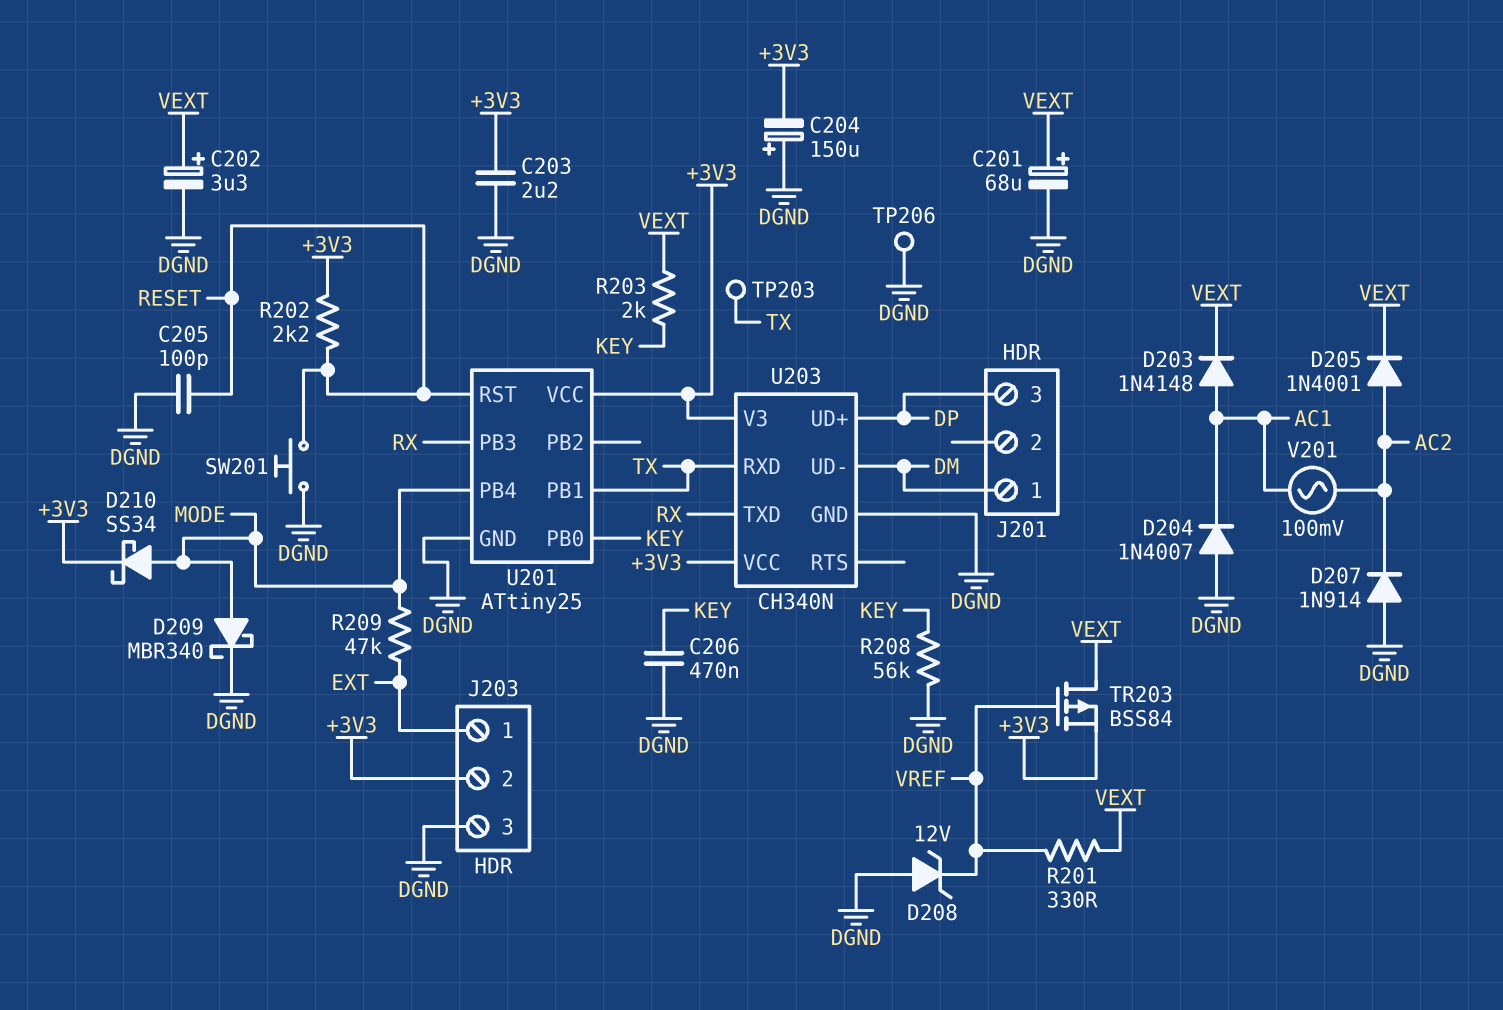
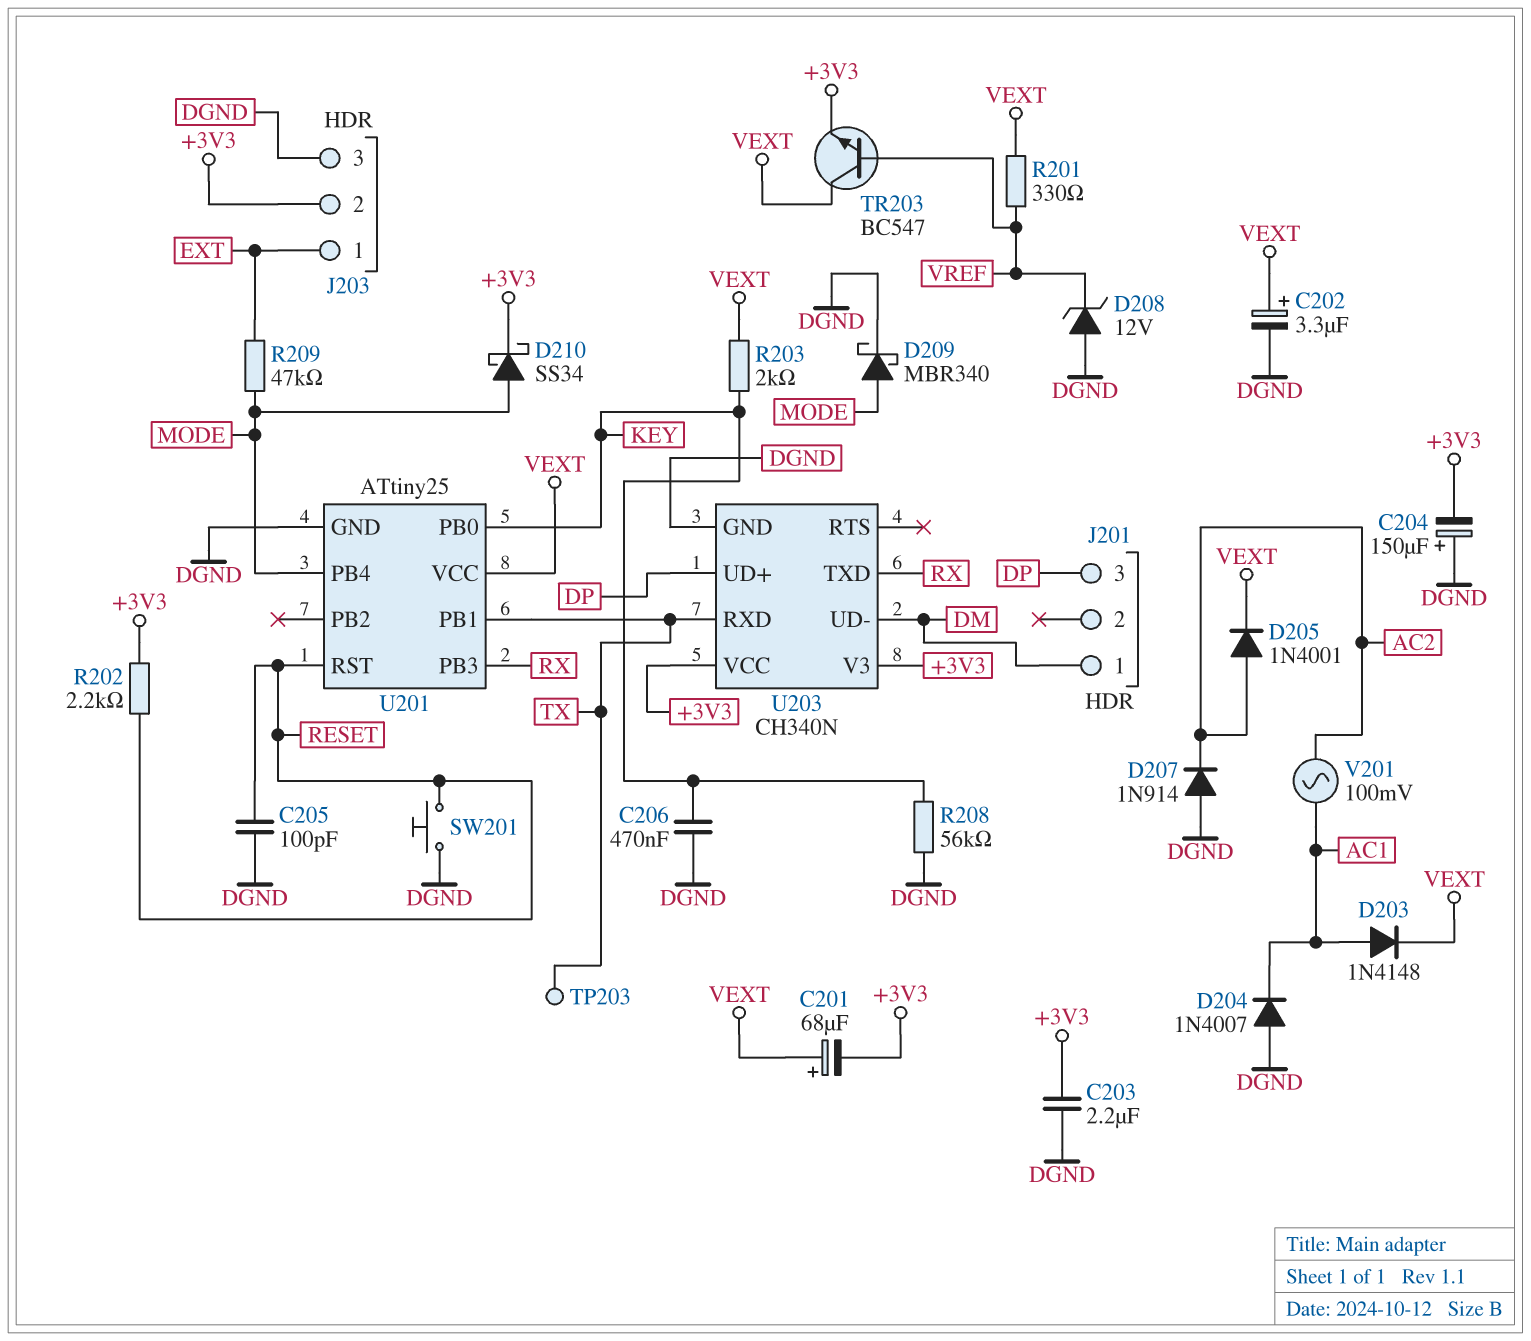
C201: 68uF (plus VEXT, minus DGND) -> 68uF (plus VEXT, minus +3V3)
TP206: test point (DGND) -> none
TR203: PMOS BSS84 (G VREF, D VEXT, S +3V3) -> NPN BC547 (B VREF, C VEXT, E +3V3)
U201 pin VCC: +3V3 -> VEXT

